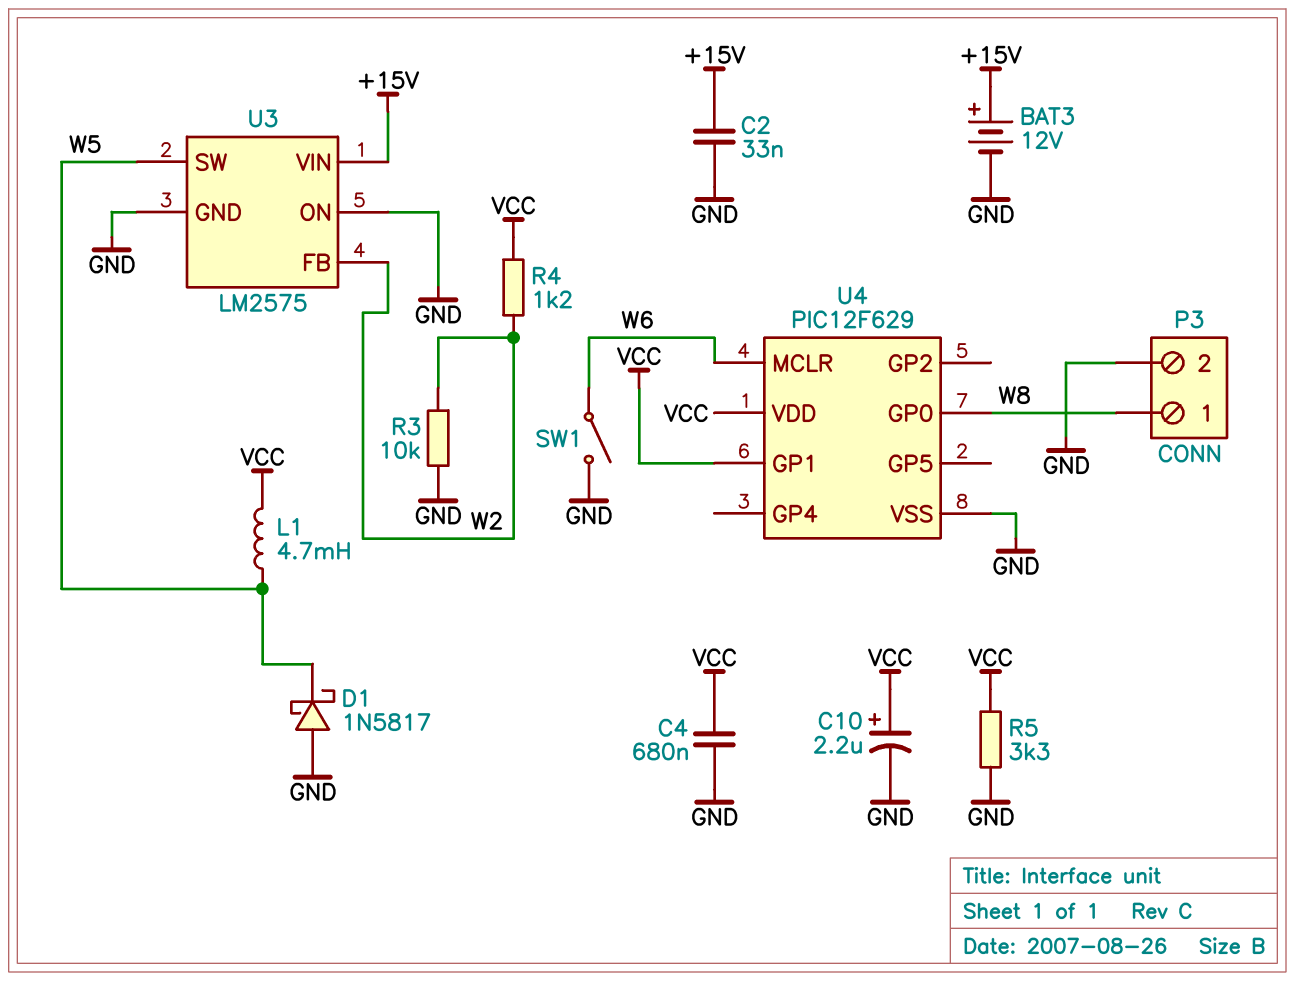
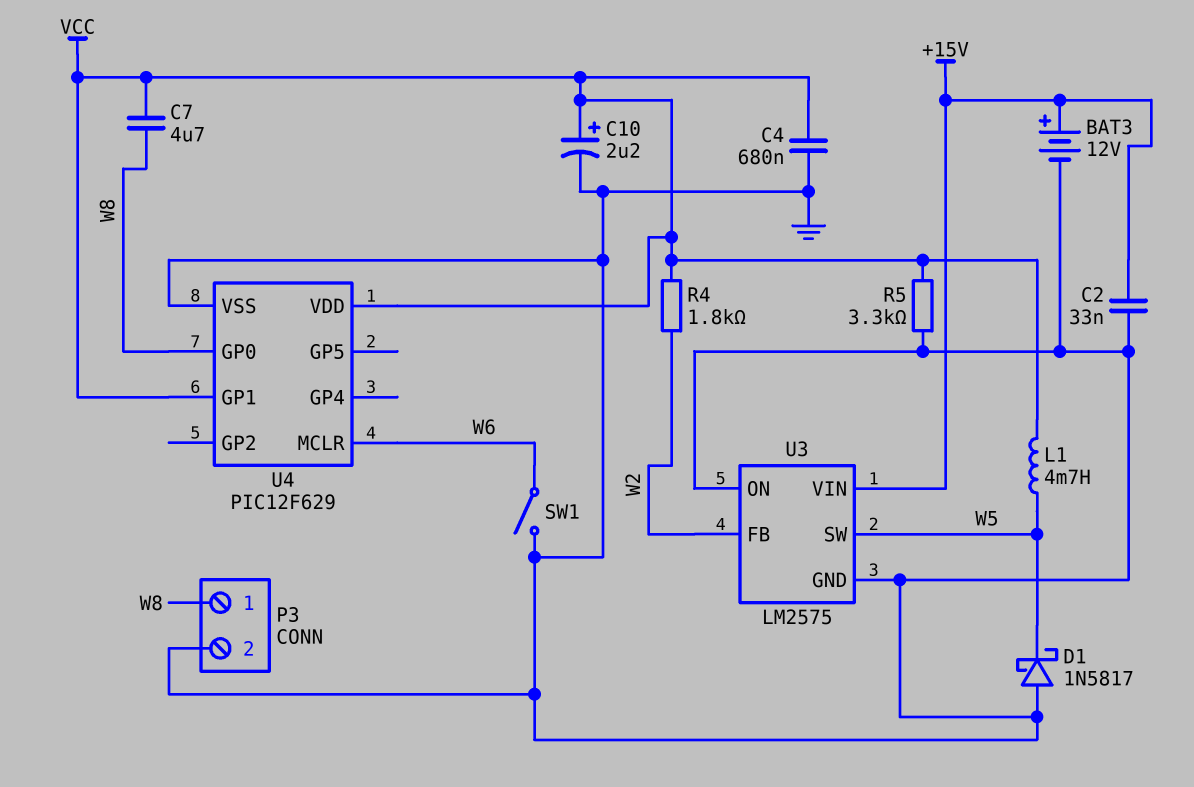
C7: none -> 4.7uF (VCC, W8)
R3: 10k (GND, W2) -> none
R4: 1.2k (VCC, W2) -> 1.8k (VCC, W2)

